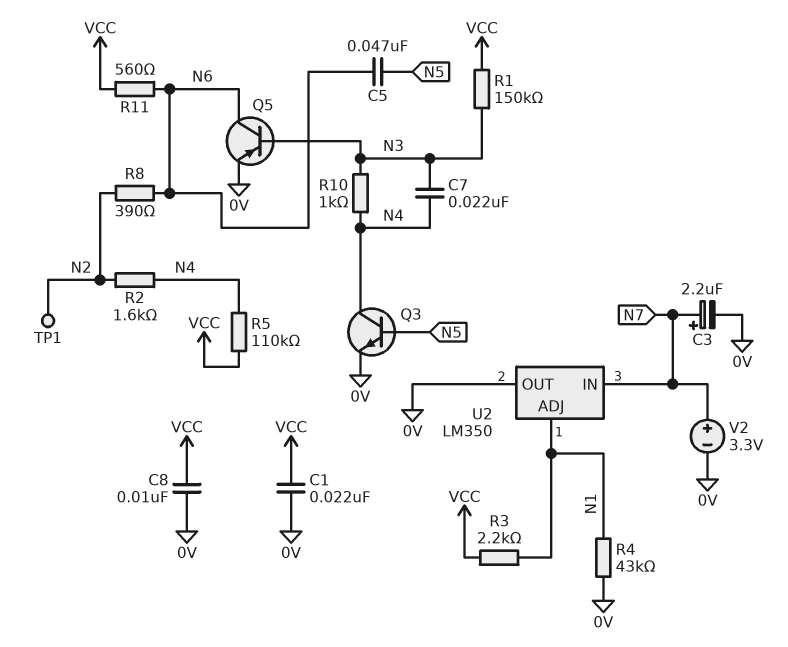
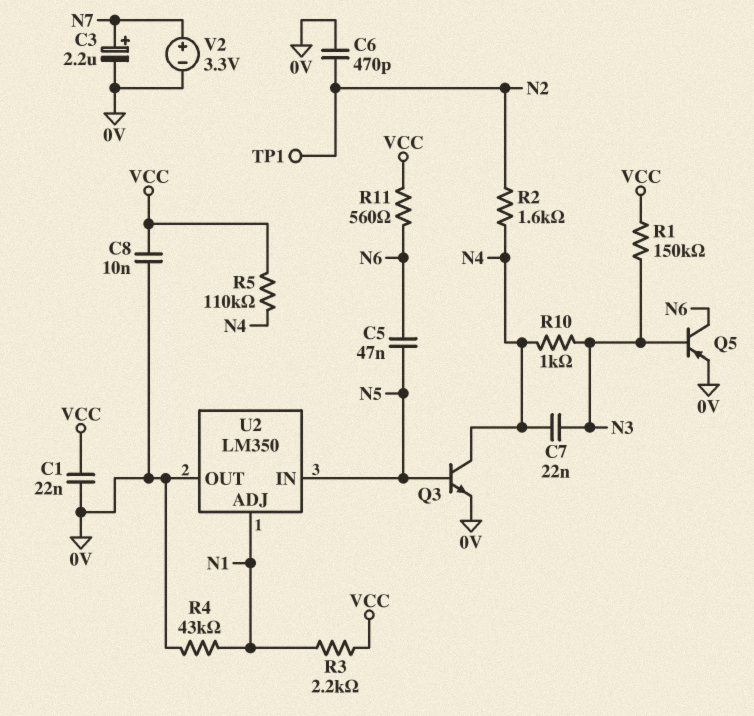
C6: none -> 470pF (0V, N2)
R8: 390 (N2, N6) -> none
U2 pin IN: N7 -> N5

